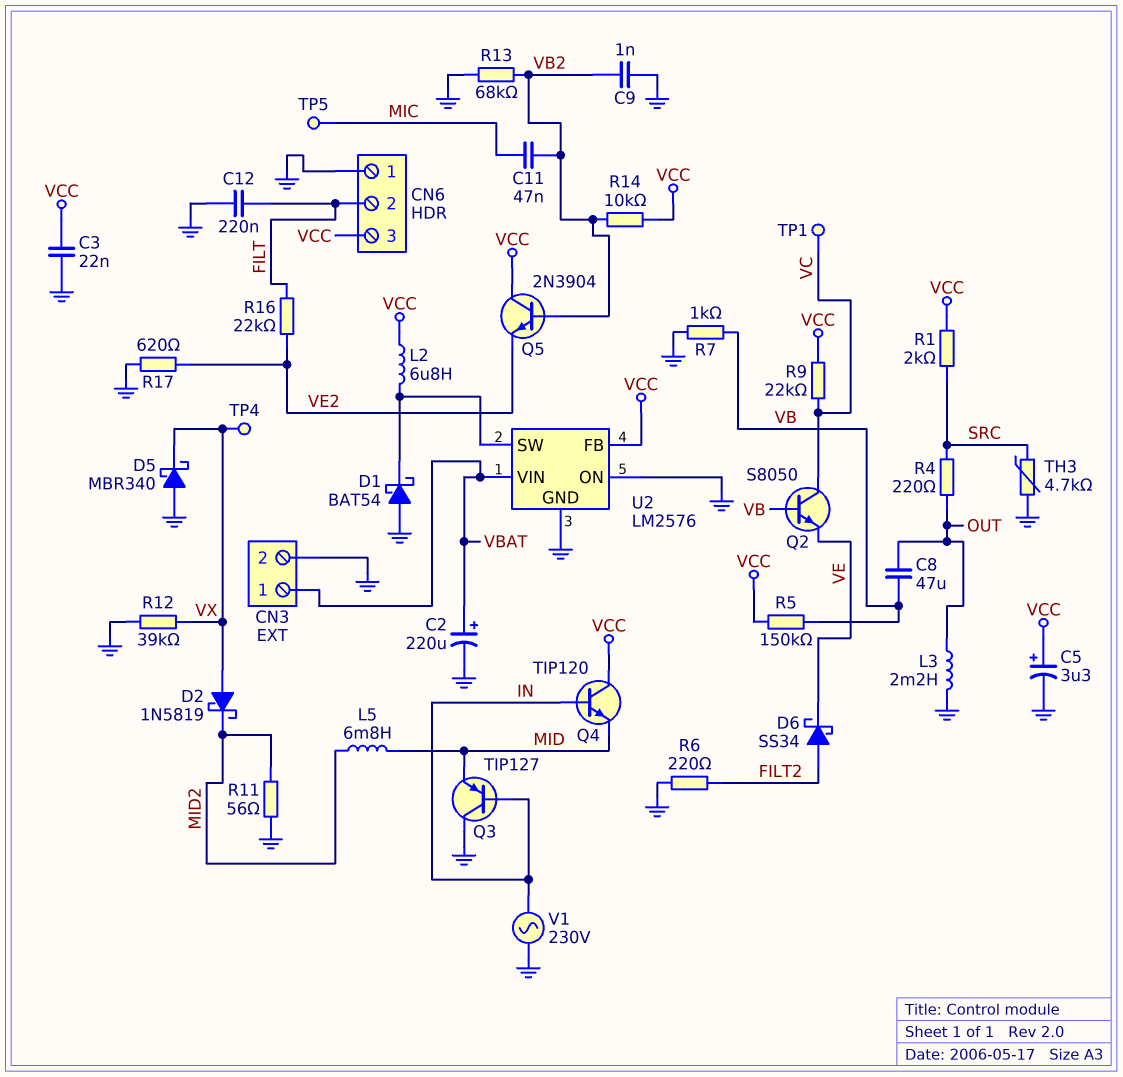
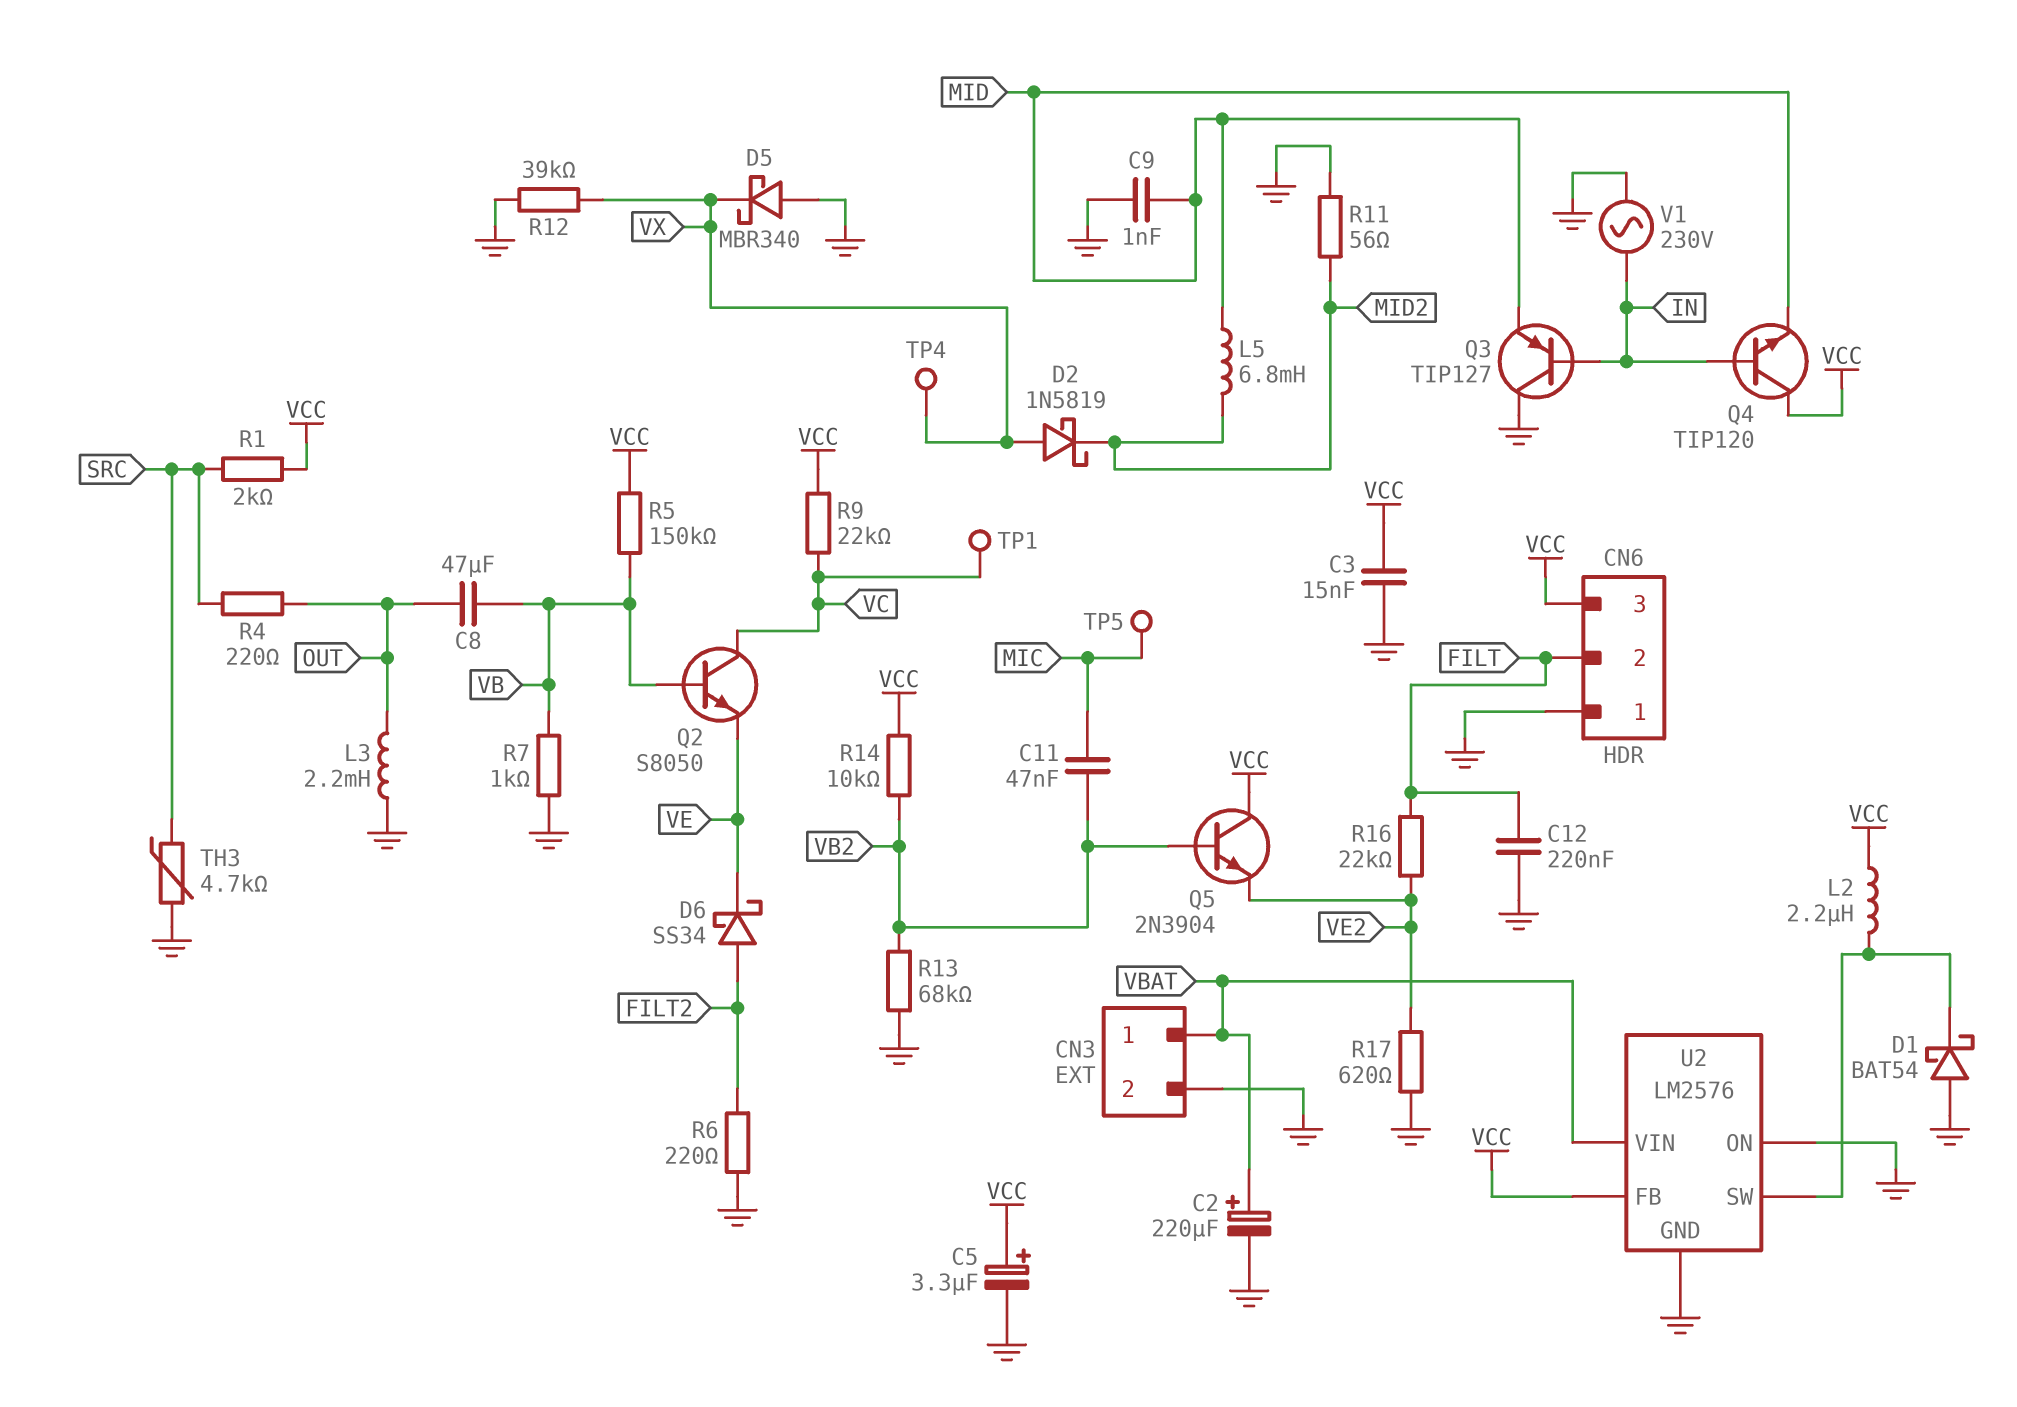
C3: 22nF (GND, VCC) -> 15nF (GND, VCC)
C9: 1nF (GND, VB2) -> 1nF (GND, MID)
L2: 6.8uH (U2/SW, VCC) -> 2.2uH (U2/SW, VCC)

